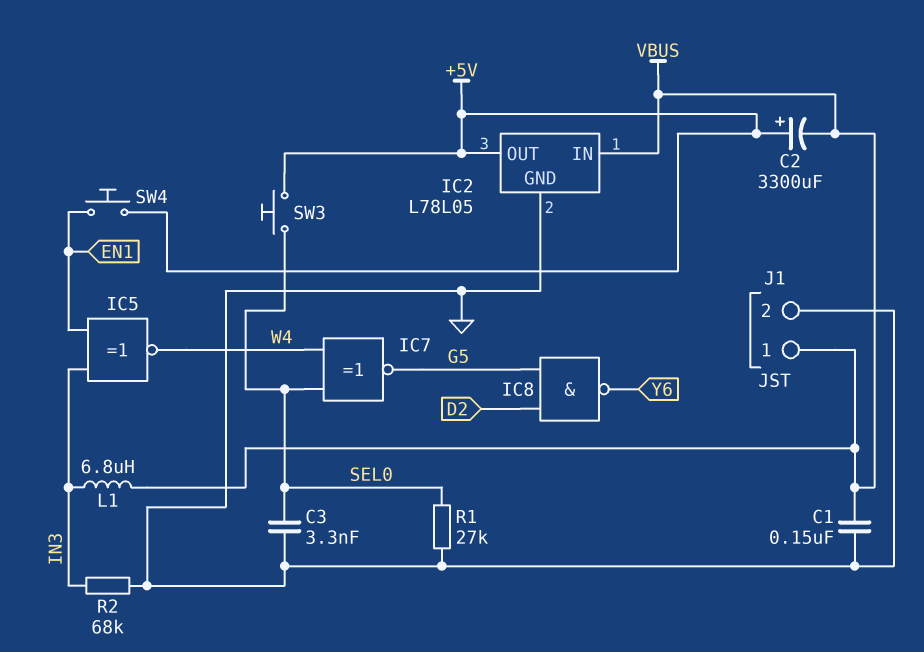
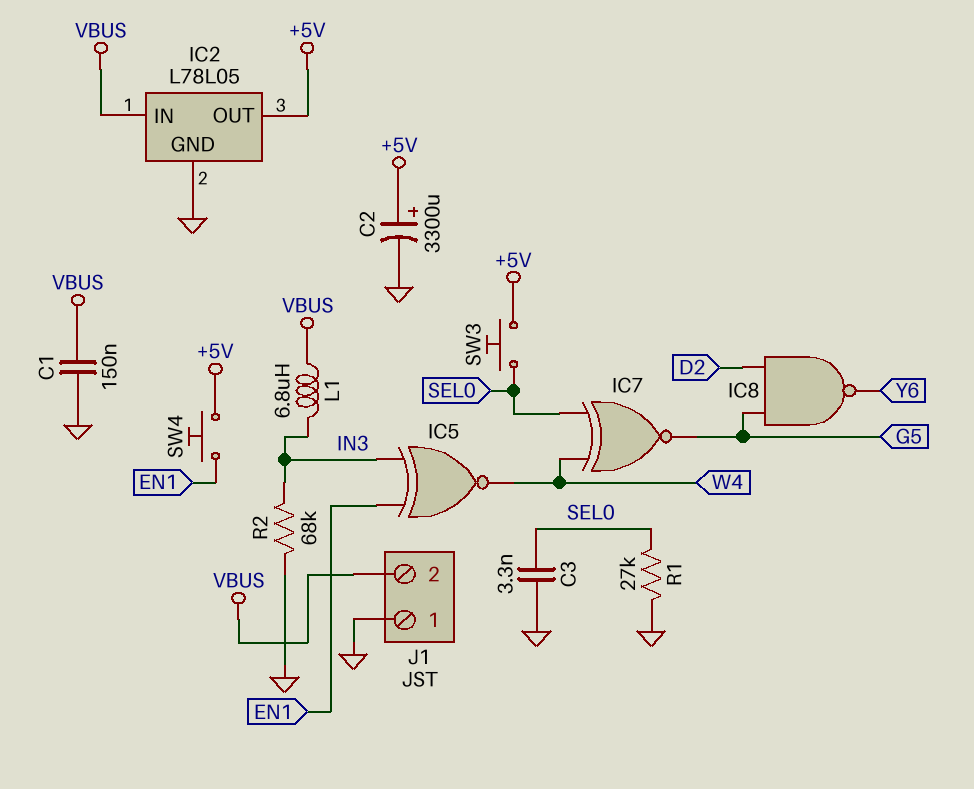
C2: 3300uF (plus +5V, minus VBUS) -> 3300uF (plus +5V, minus GND)
J1 pin 1: VBUS -> GND
J1 pin 2: GND -> VBUS

